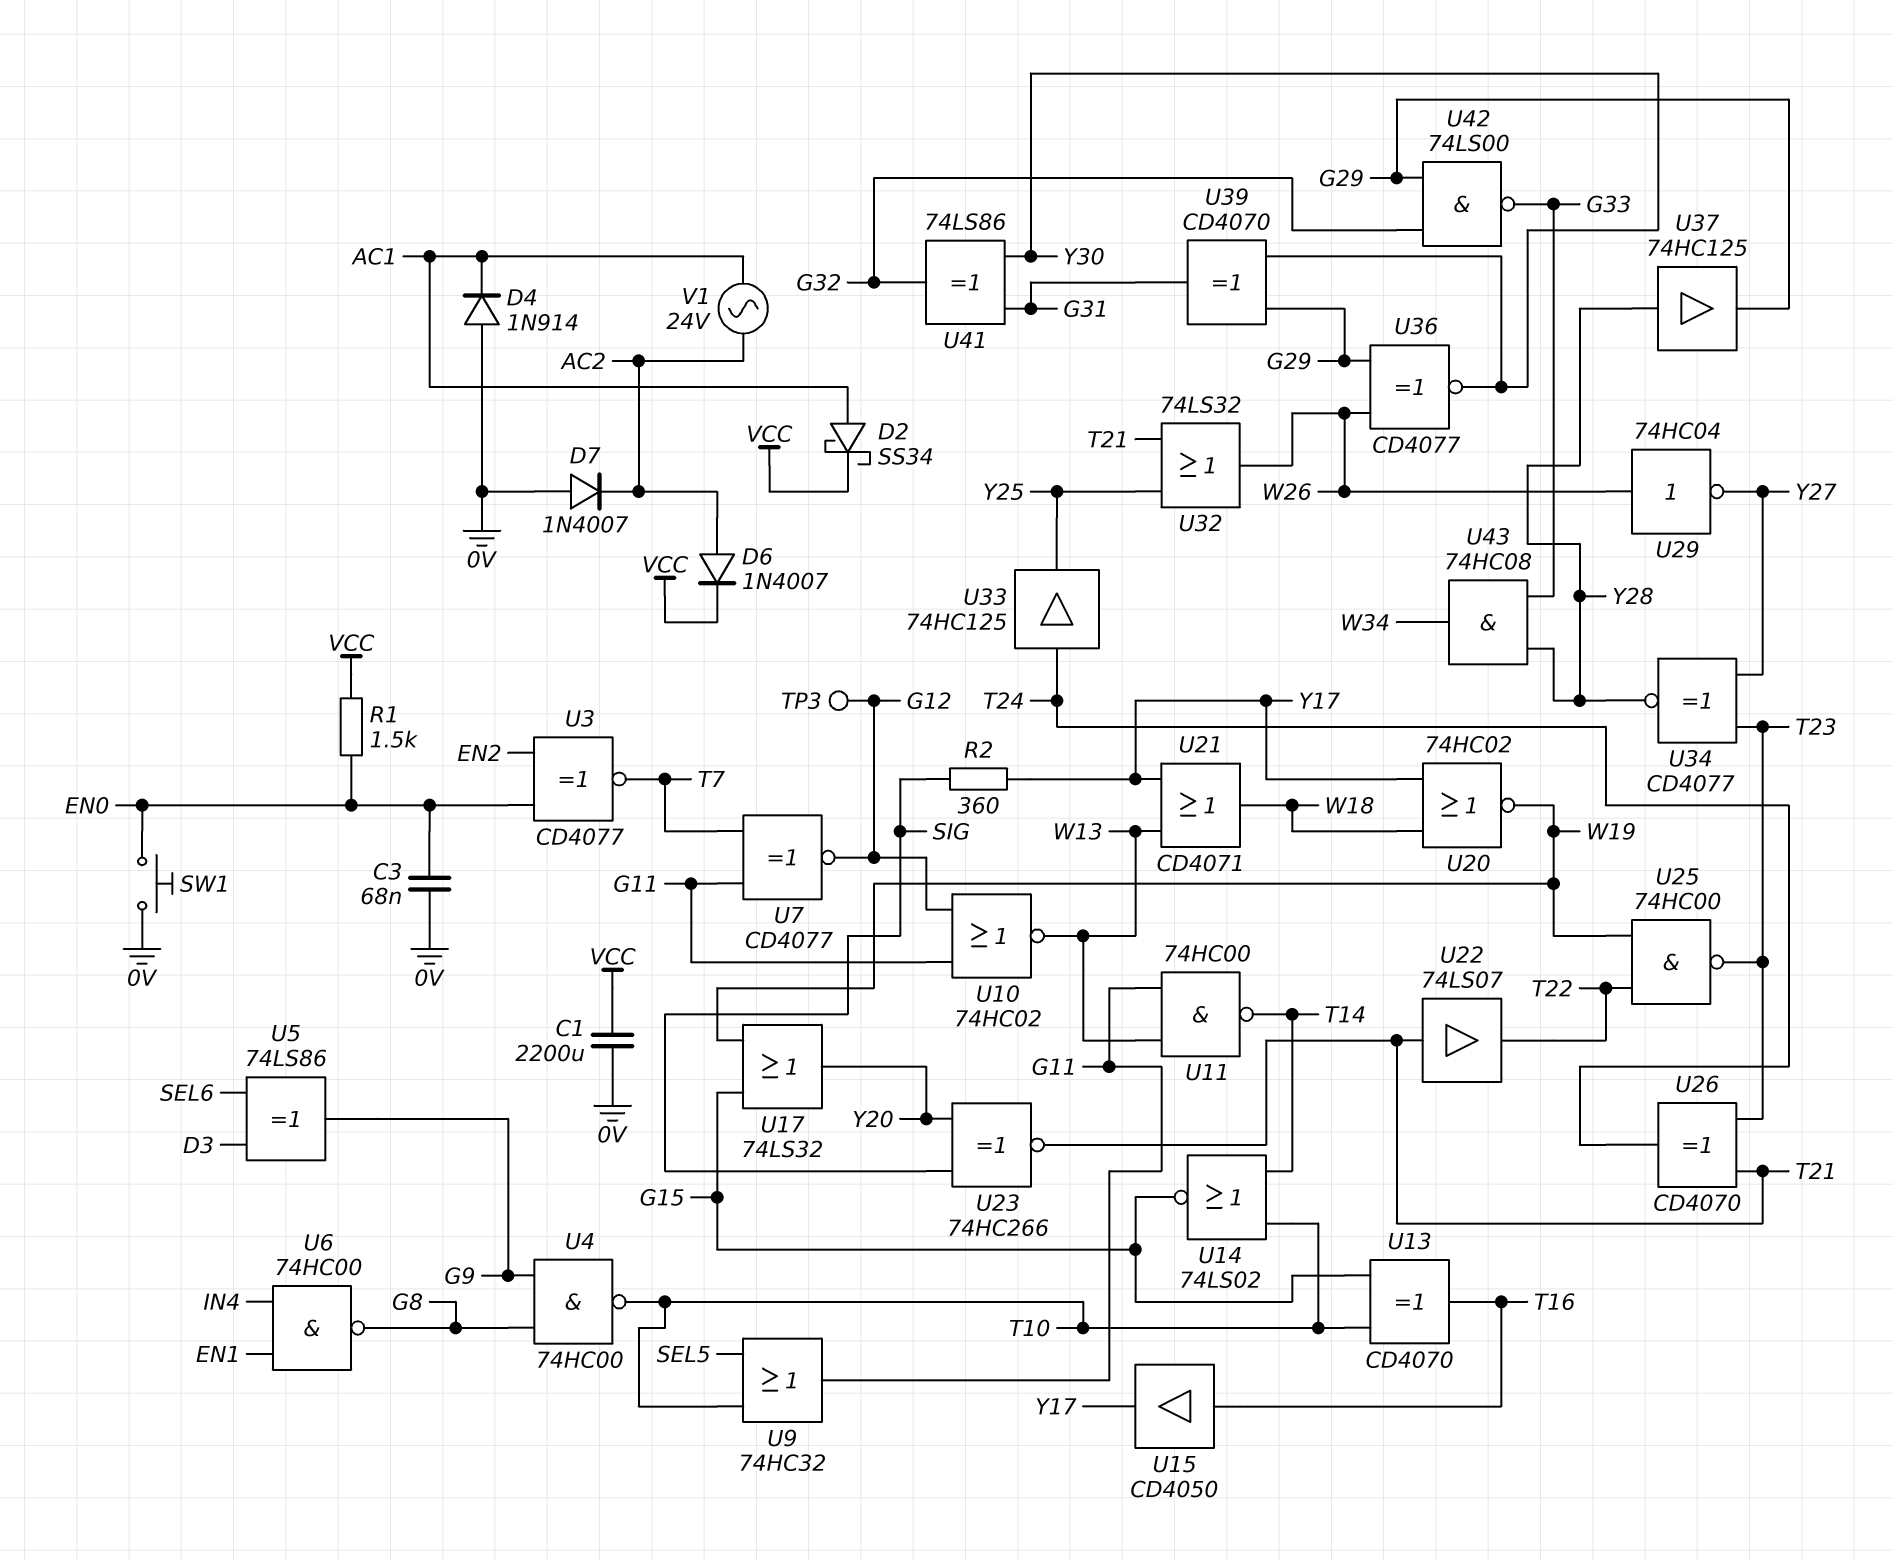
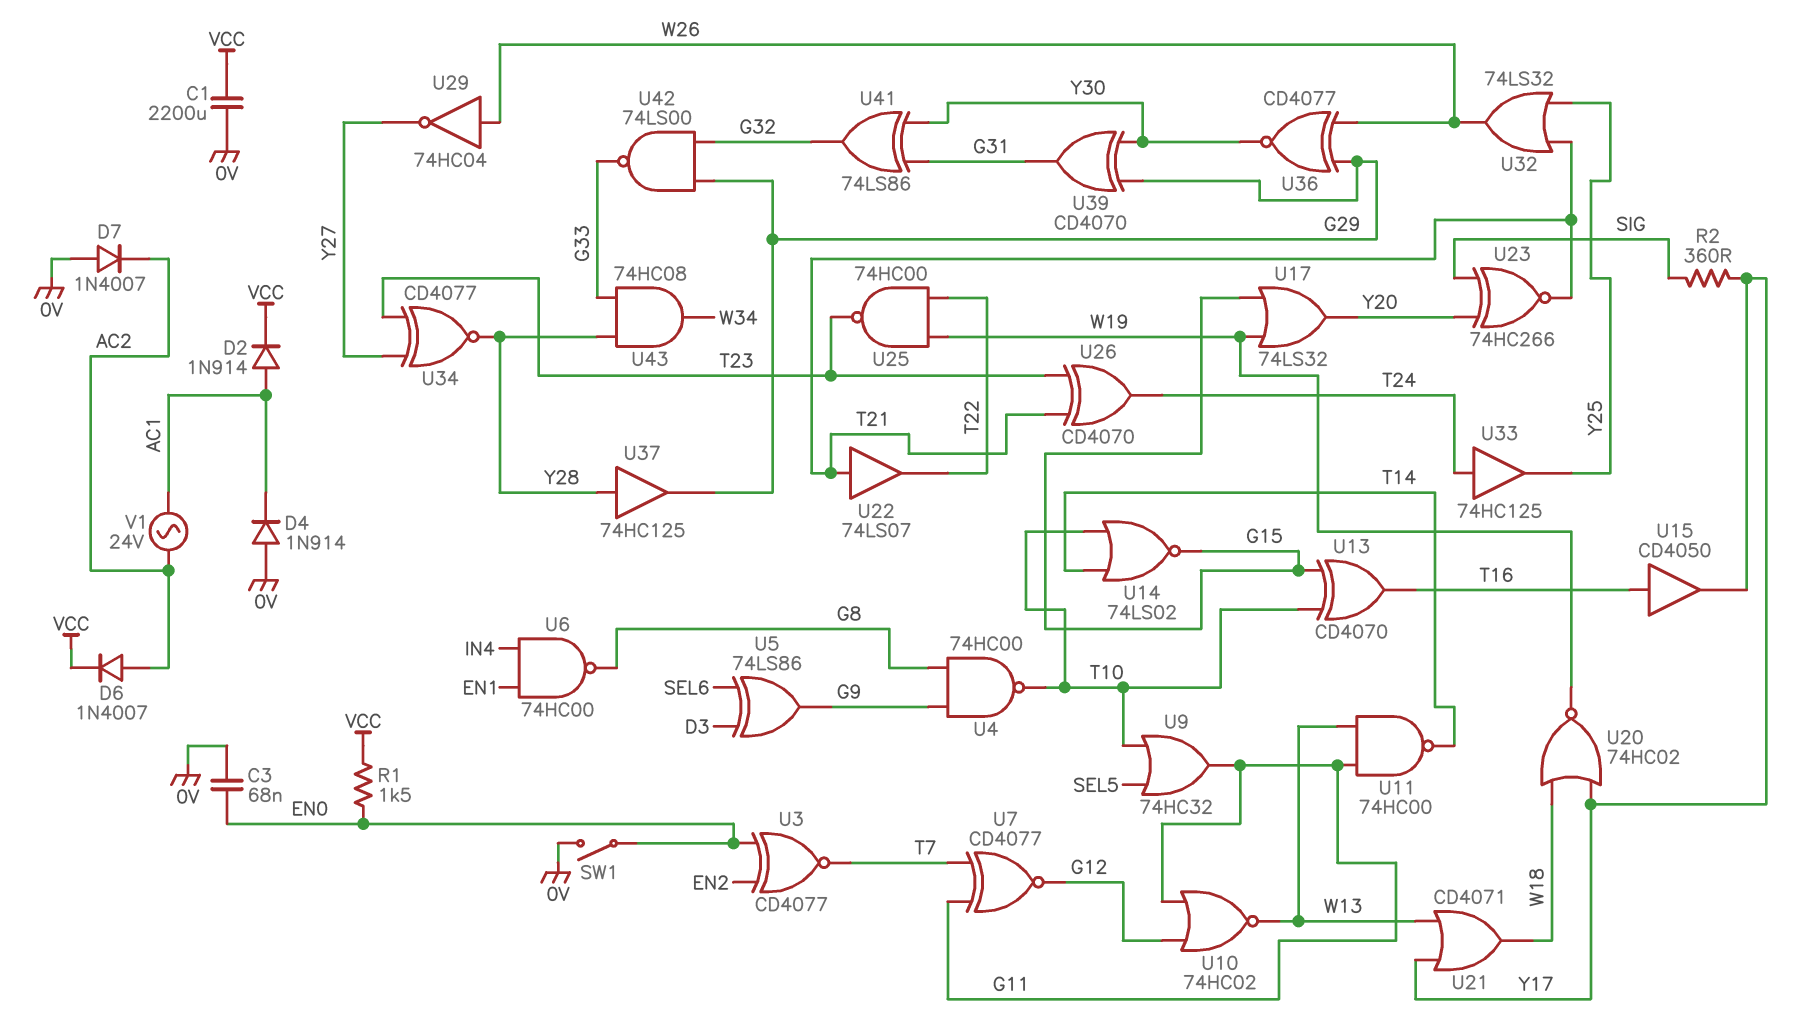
D2: schottky SS34 (A AC1, K VCC) -> diode 1N914 (A AC1, K VCC)
SW1: button (0V, EN0) -> switch (0V, EN0)
TP3: test point (G12) -> none

